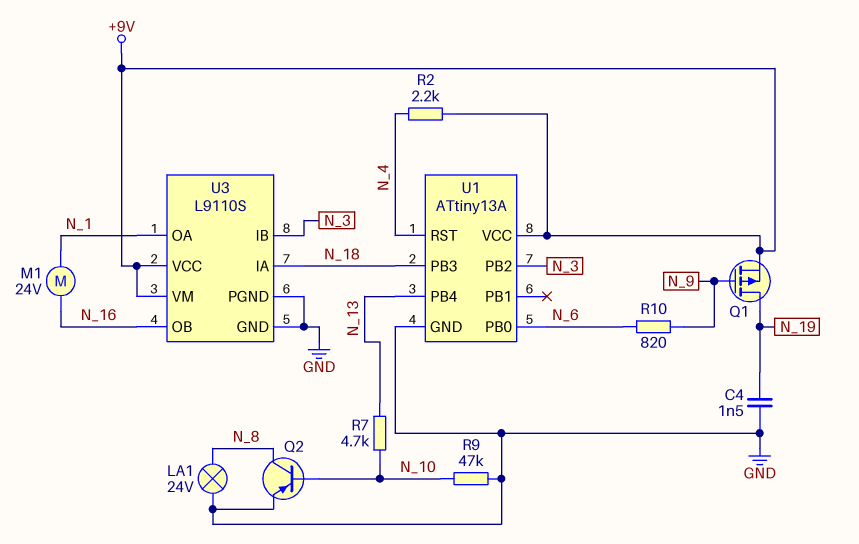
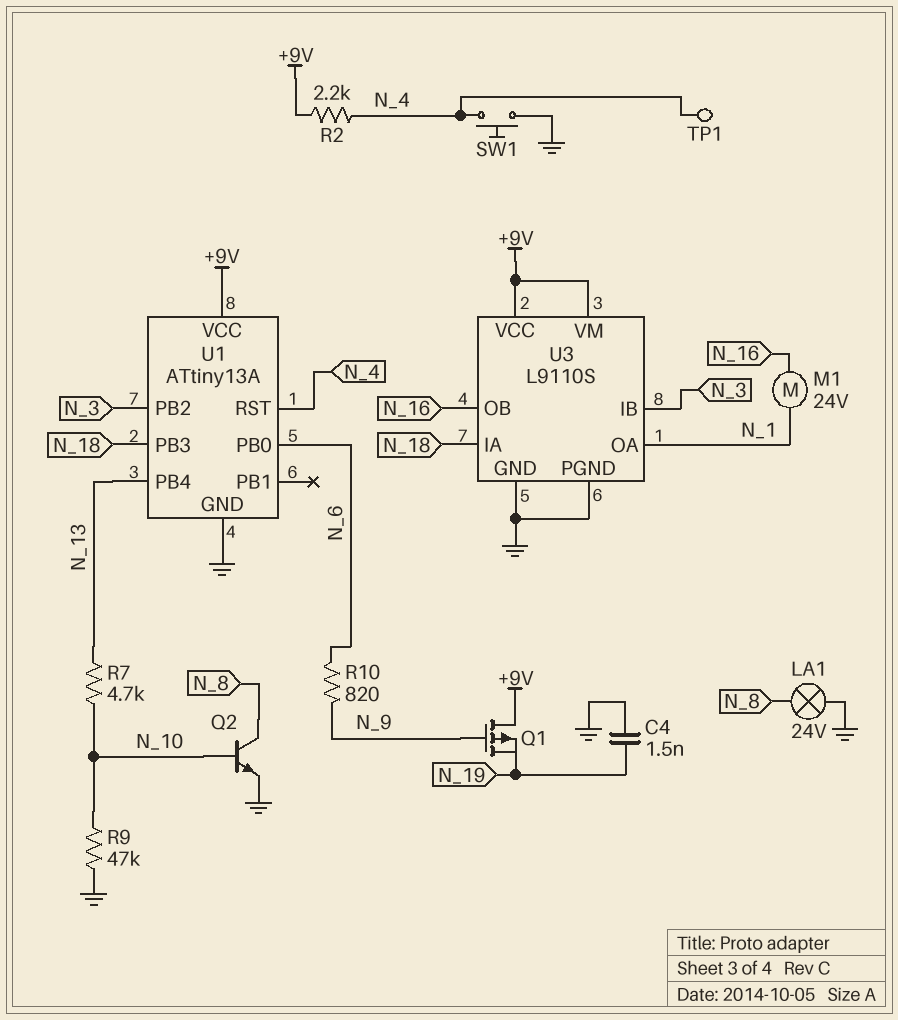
Q1: PMOS (G N_9, D N_19, S +9V) -> PMOS (G N_9, D +9V, S N_19)
Q2: PNP (B N_10, C N_8, E GND) -> NPN (B N_10, C N_8, E GND)
SW1: none -> button (GND, N_4)
TP1: none -> test point (N_4)

